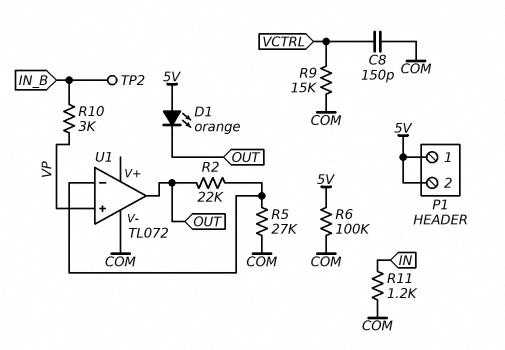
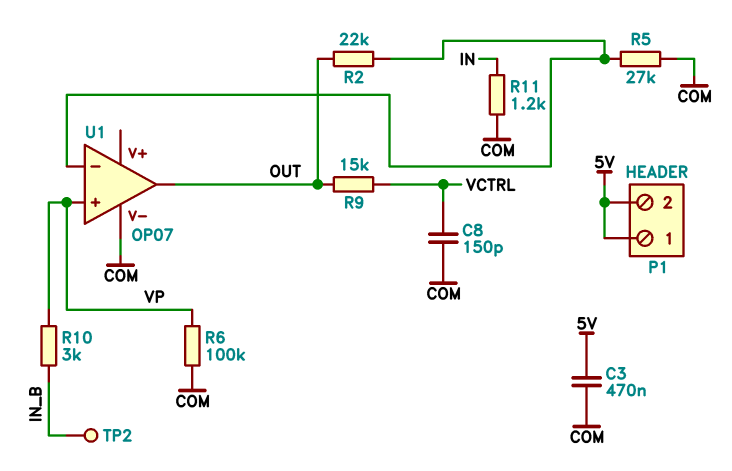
C3: none -> 470nF (5V, COM)
D1: LED orange (A 5V, K OUT) -> none
R6: 100k (5V, COM) -> 100k (COM, VP)
R9: 15k (COM, VCTRL) -> 15k (OUT, VCTRL)
U1: TL072 -> OP07

